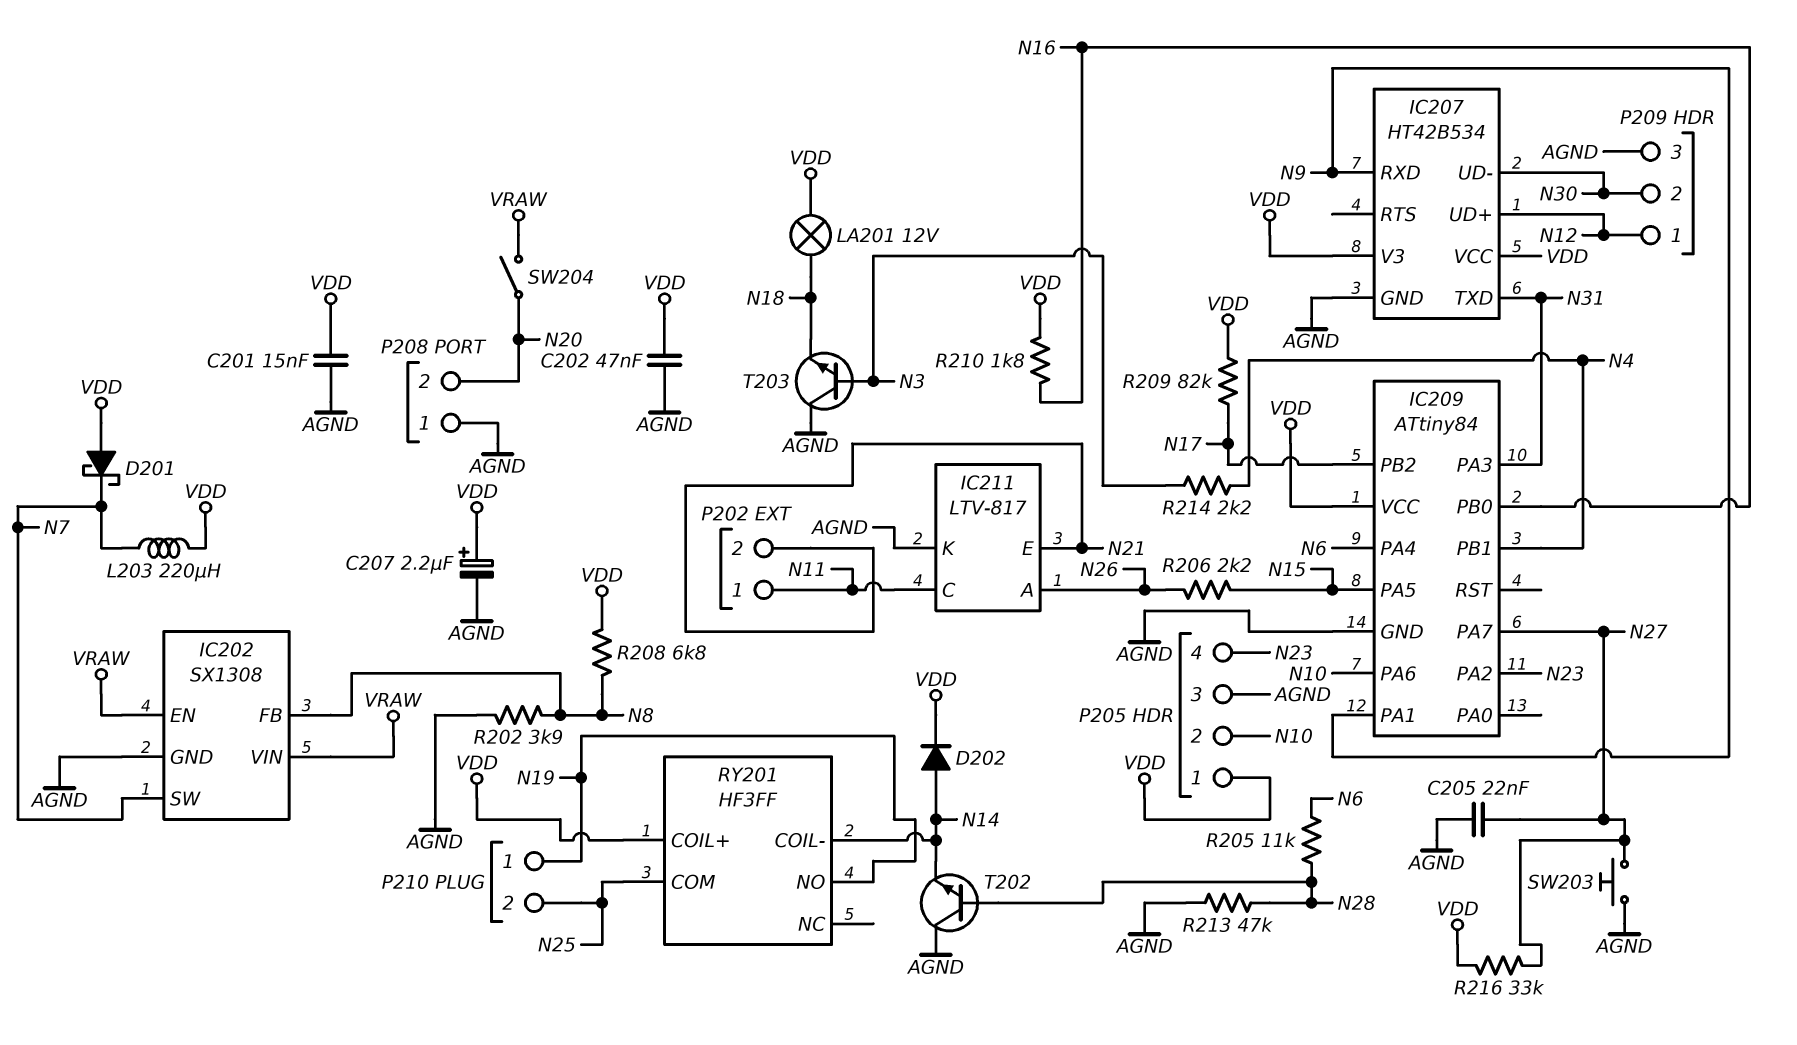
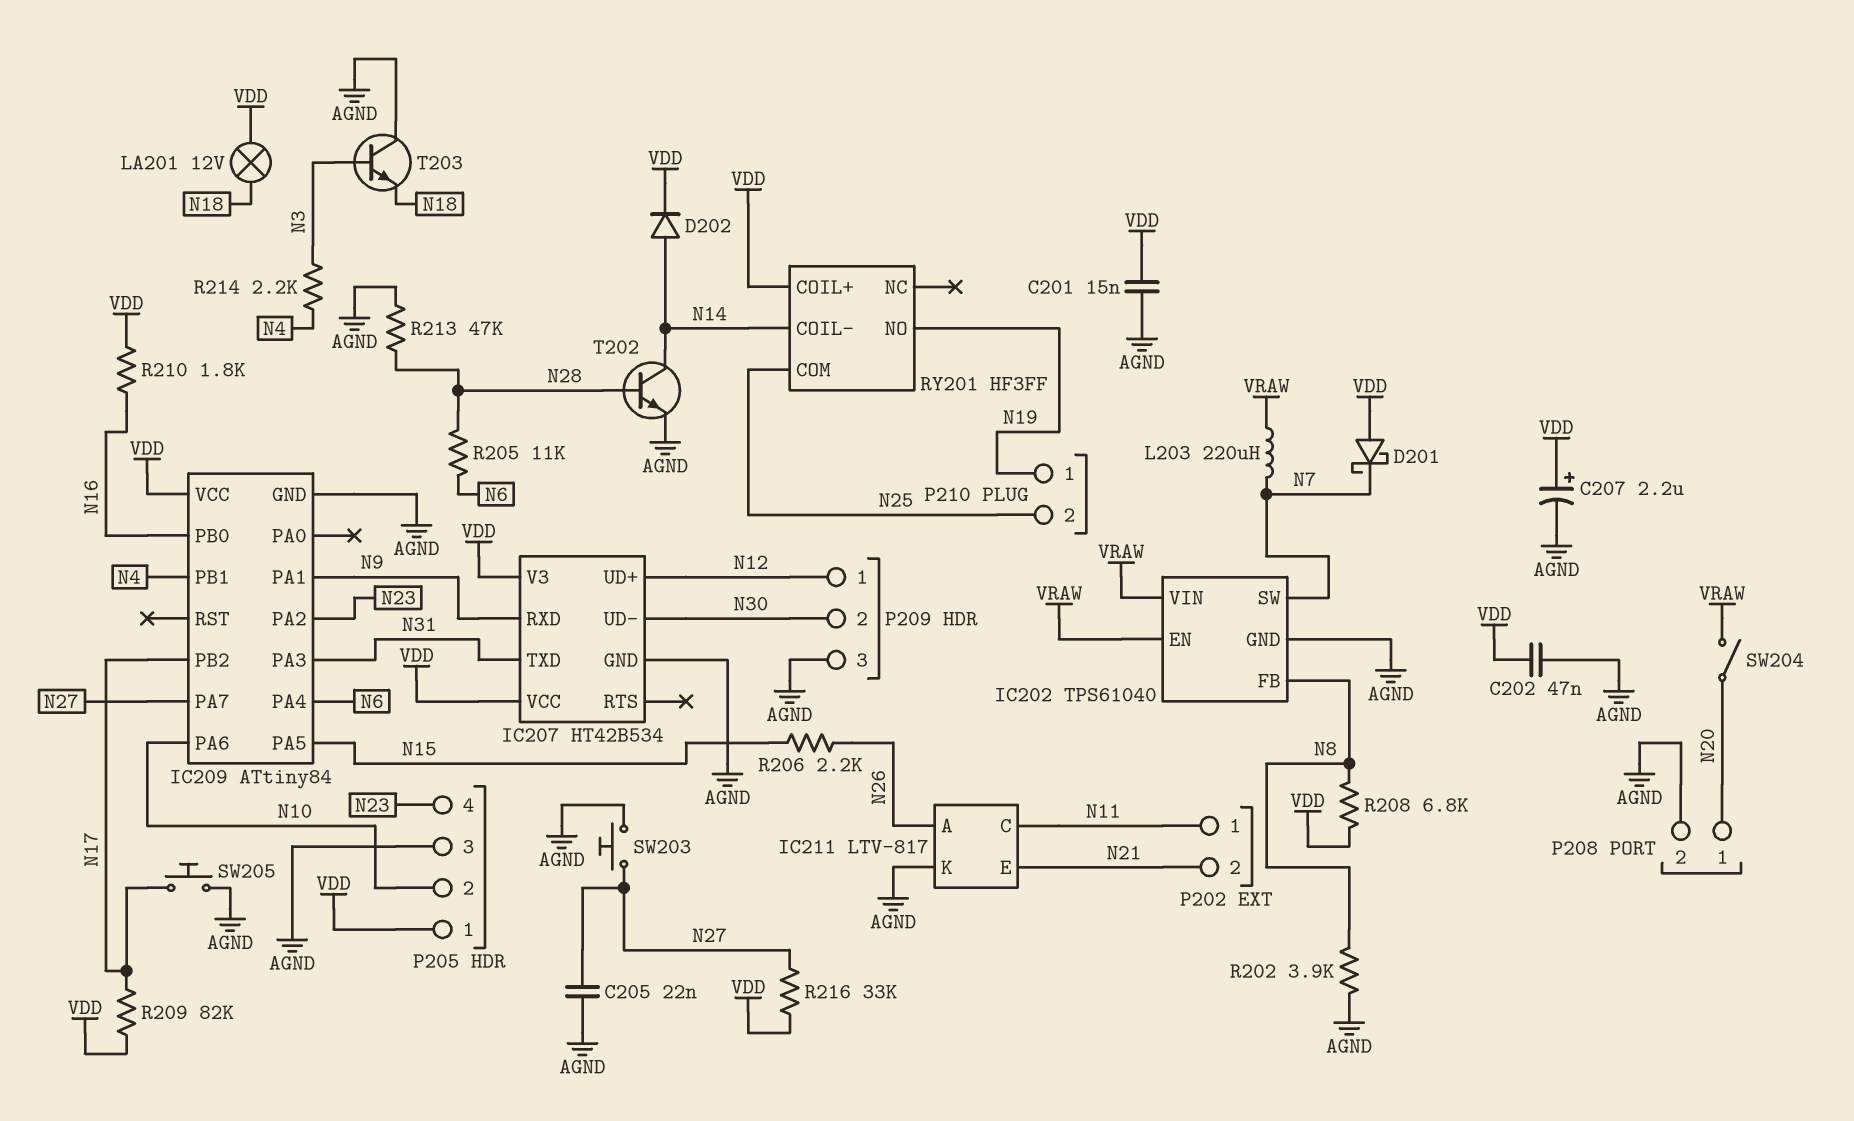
IC202: SX1308 -> TPS61040
L203: 220uH (N7, VDD) -> 220uH (N7, VRAW)
P208 pin 1: AGND -> N20
P208 pin 2: N20 -> AGND
SW205: none -> button (AGND, N17)
T202: NPN (B N28, C AGND, E N14) -> NPN (B N28, C N14, E AGND)

